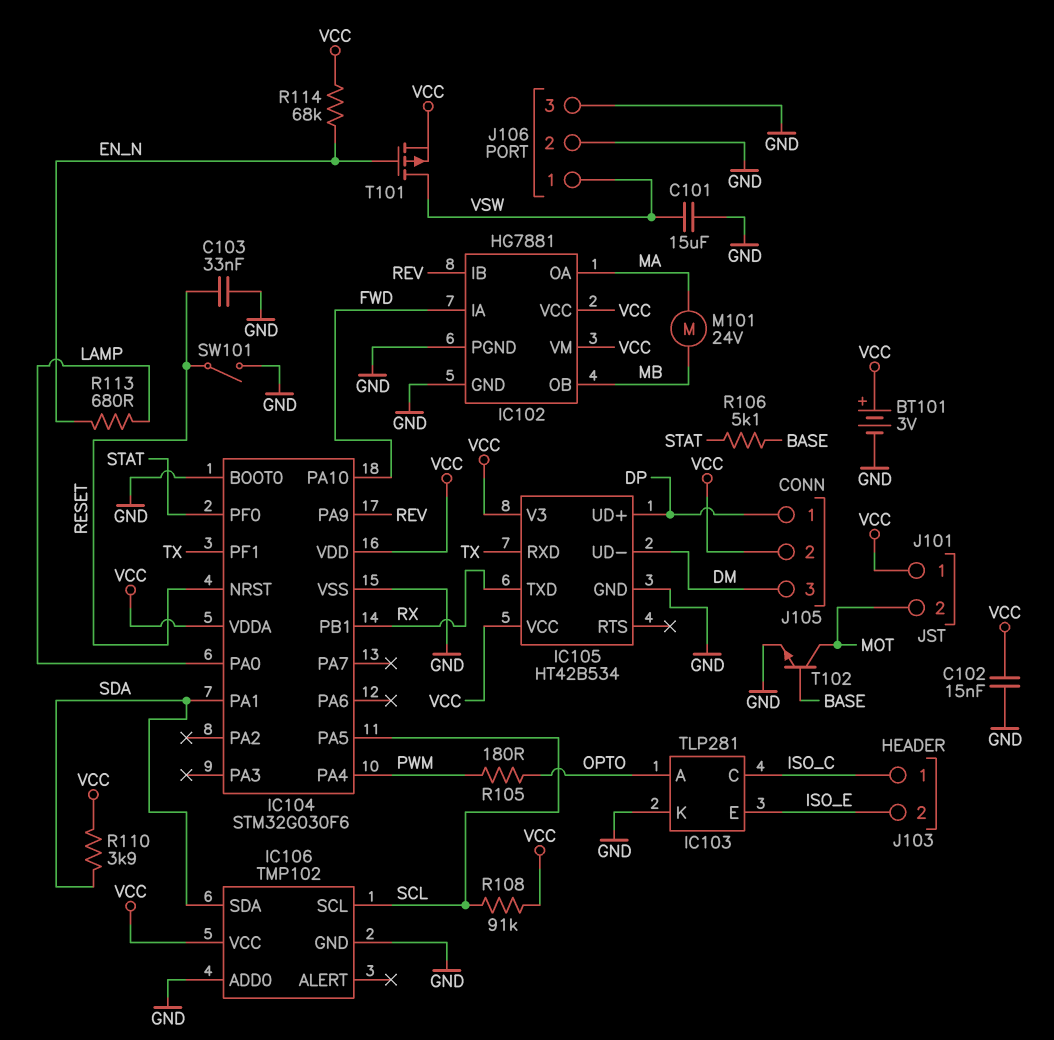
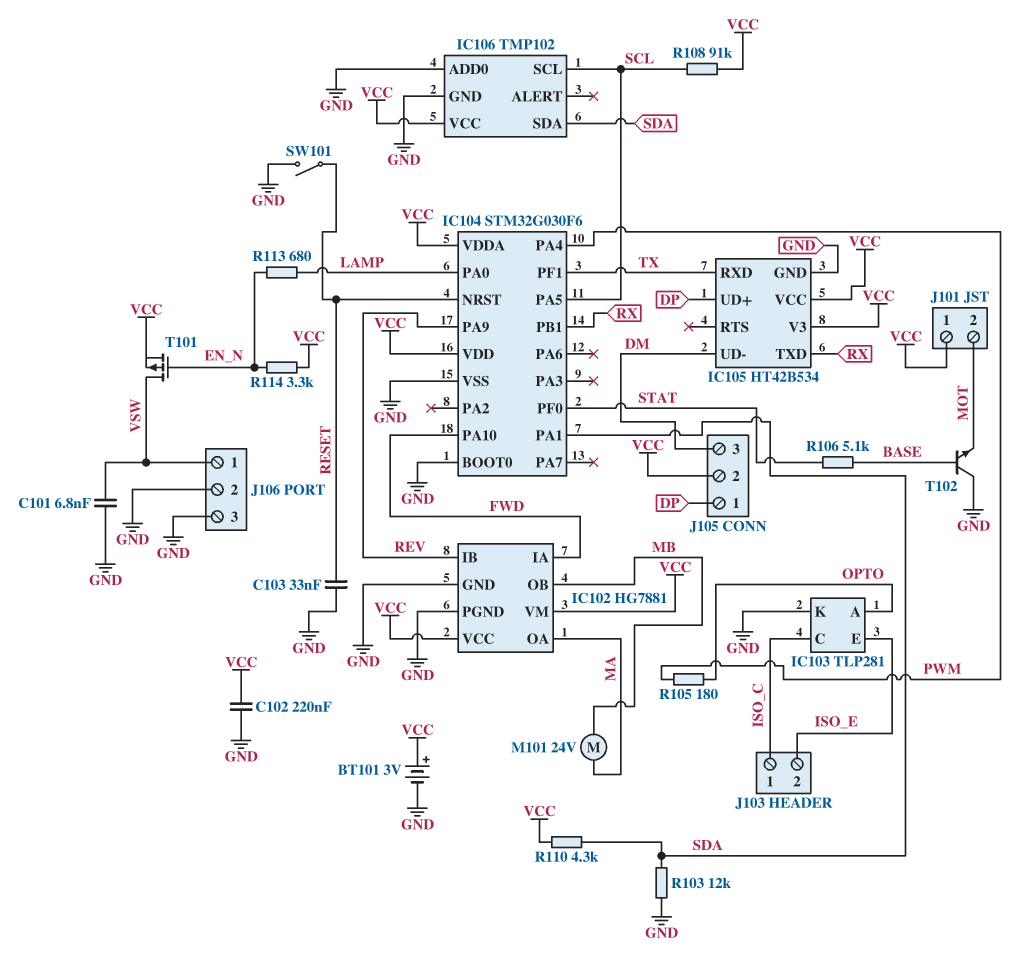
C101: 15uF (GND, VSW) -> 6.8nF (GND, VSW)
C102: 15nF (GND, VCC) -> 220nF (GND, VCC)
R103: none -> 12k (GND, SDA)
R110: 3.9k (SDA, VCC) -> 4.3k (SDA, VCC)
R114: 68k (EN_N, VCC) -> 3.3k (EN_N, VCC)
T102: NPN (B BASE, C MOT, E GND) -> NPN (B BASE, C GND, E MOT)

